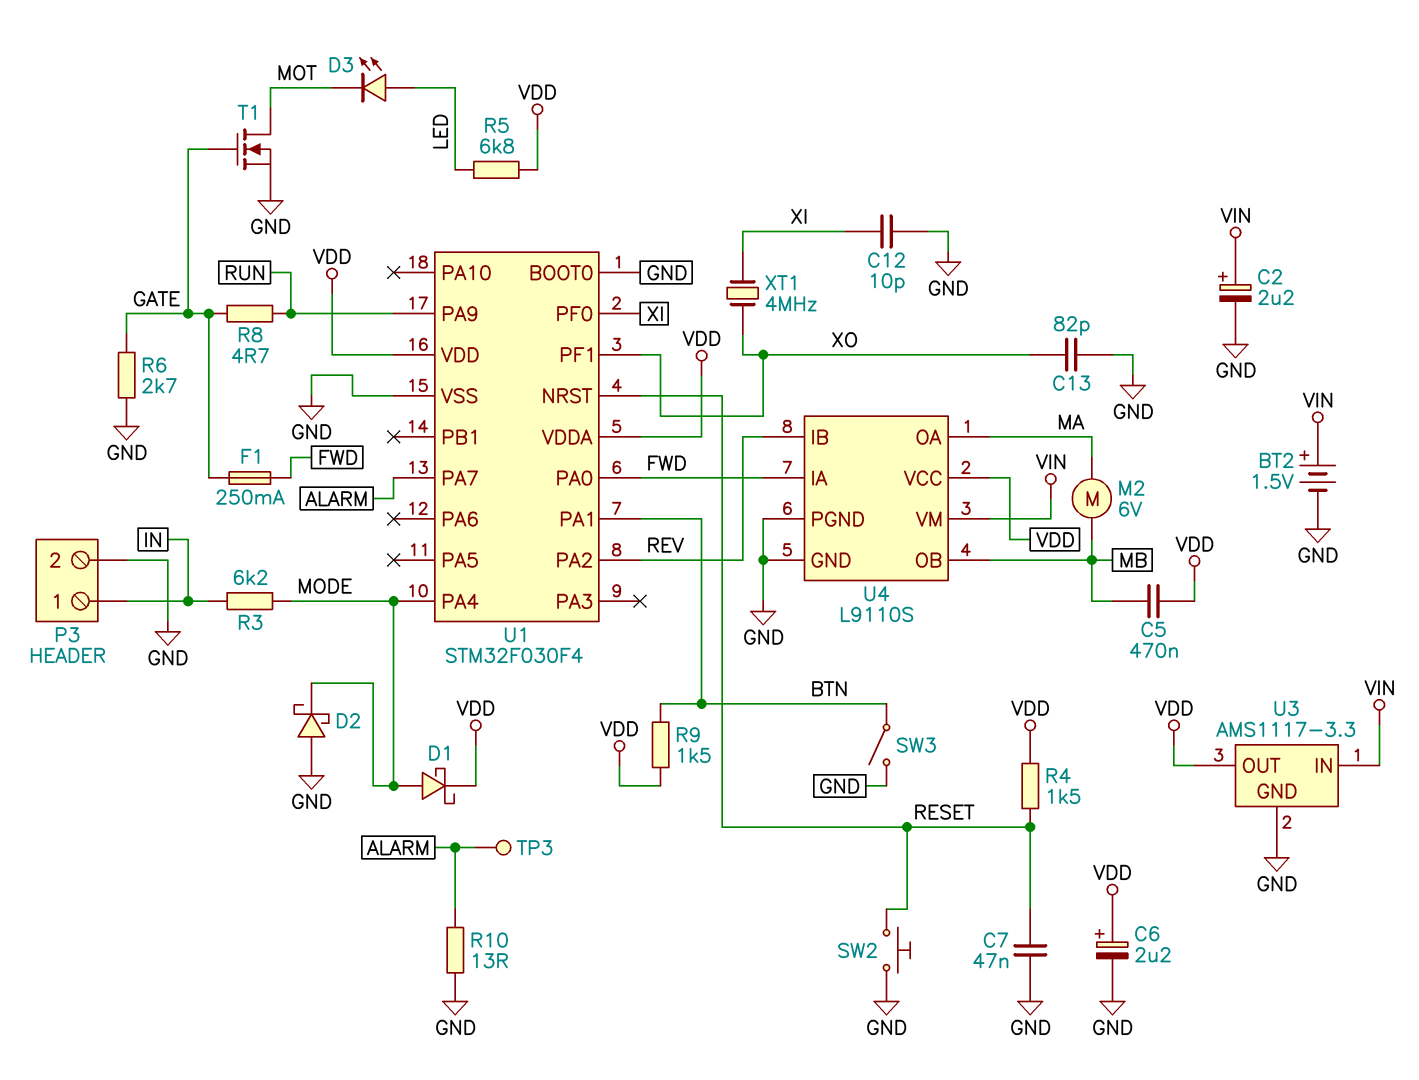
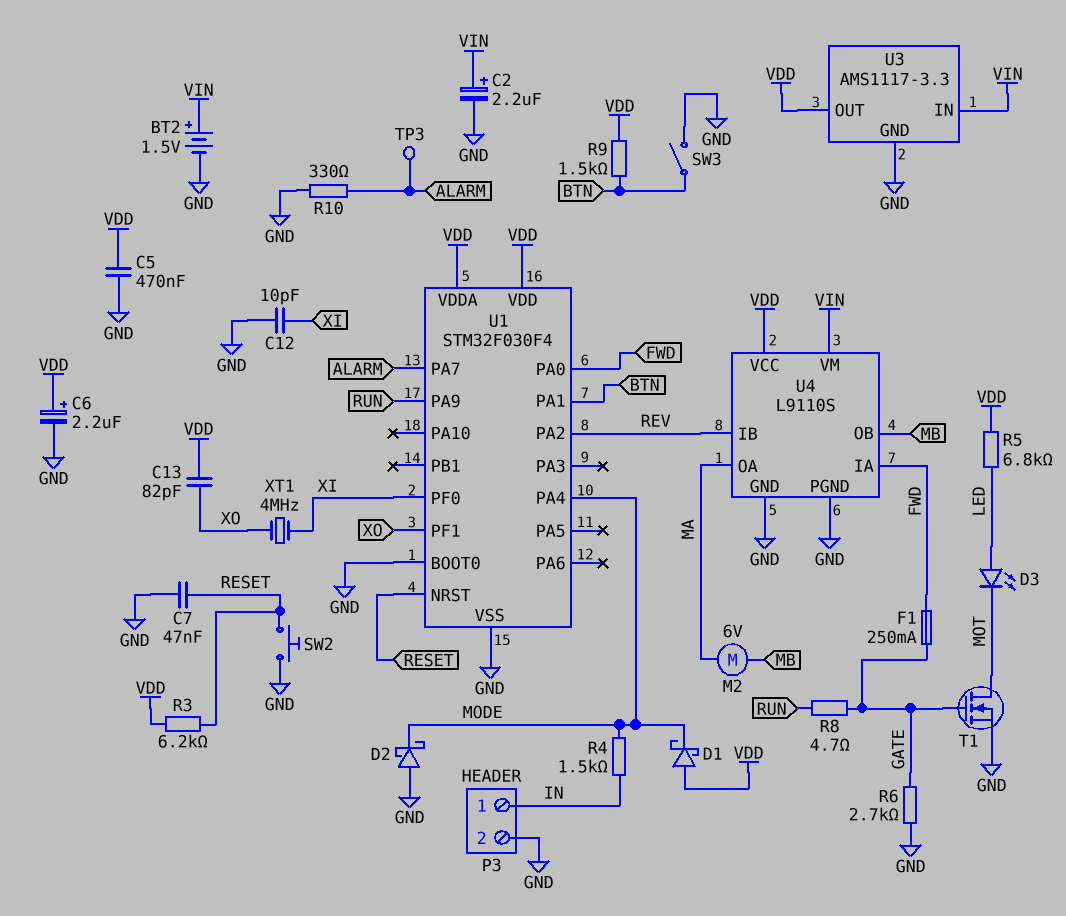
C5: 470nF (MB, VDD) -> 470nF (GND, VDD)
C13: 82pF (GND, XO) -> 82pF (VDD, XO)
D1: schottky (A MODE, K VDD) -> schottky (A VDD, K MODE)
R3: 6.2k (IN, MODE) -> 6.2k (RESET, VDD)
R4: 1.5k (RESET, VDD) -> 1.5k (IN, MODE)
R10: 13 (ALARM, GND) -> 330 (ALARM, GND)

